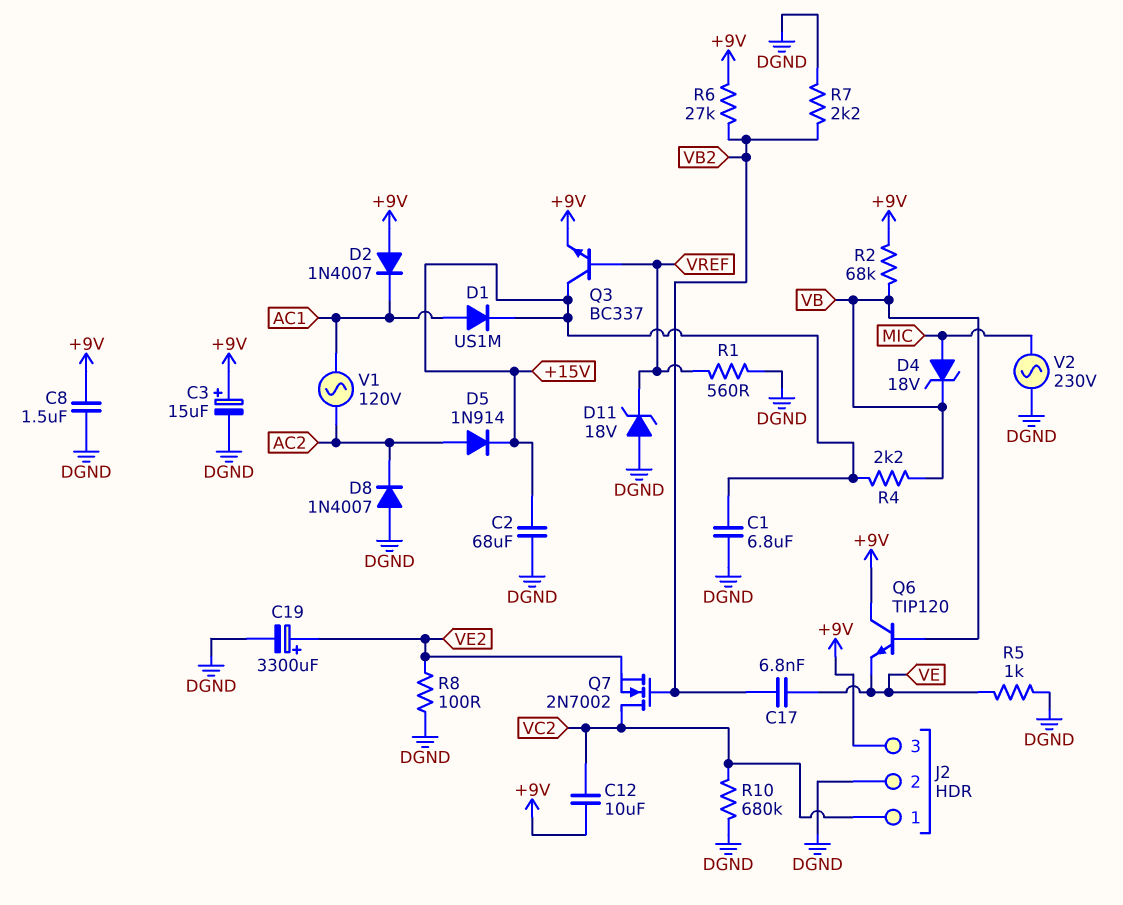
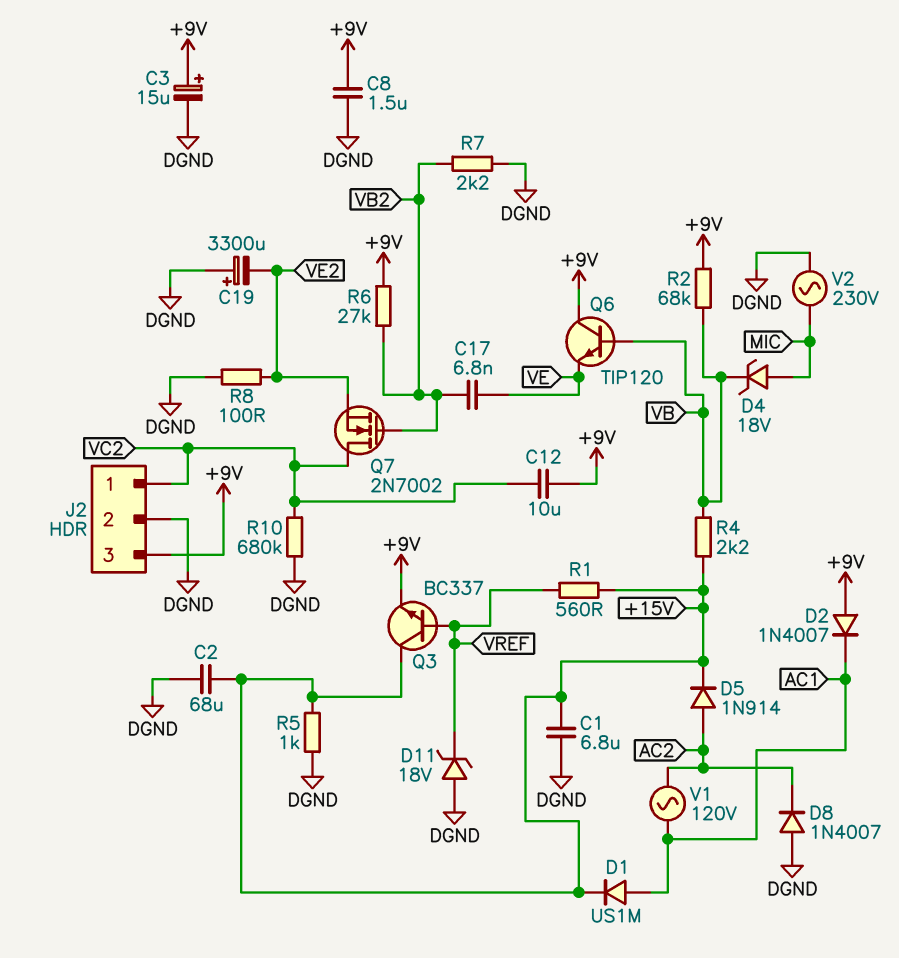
C19: 3300uF (plus VE2, minus DGND) -> 3300uF (plus DGND, minus VE2)
R1: 560 (DGND, VREF) -> 560 (+15V, VREF)
R5: 1k (DGND, VE) -> 1k (+15V, DGND)

